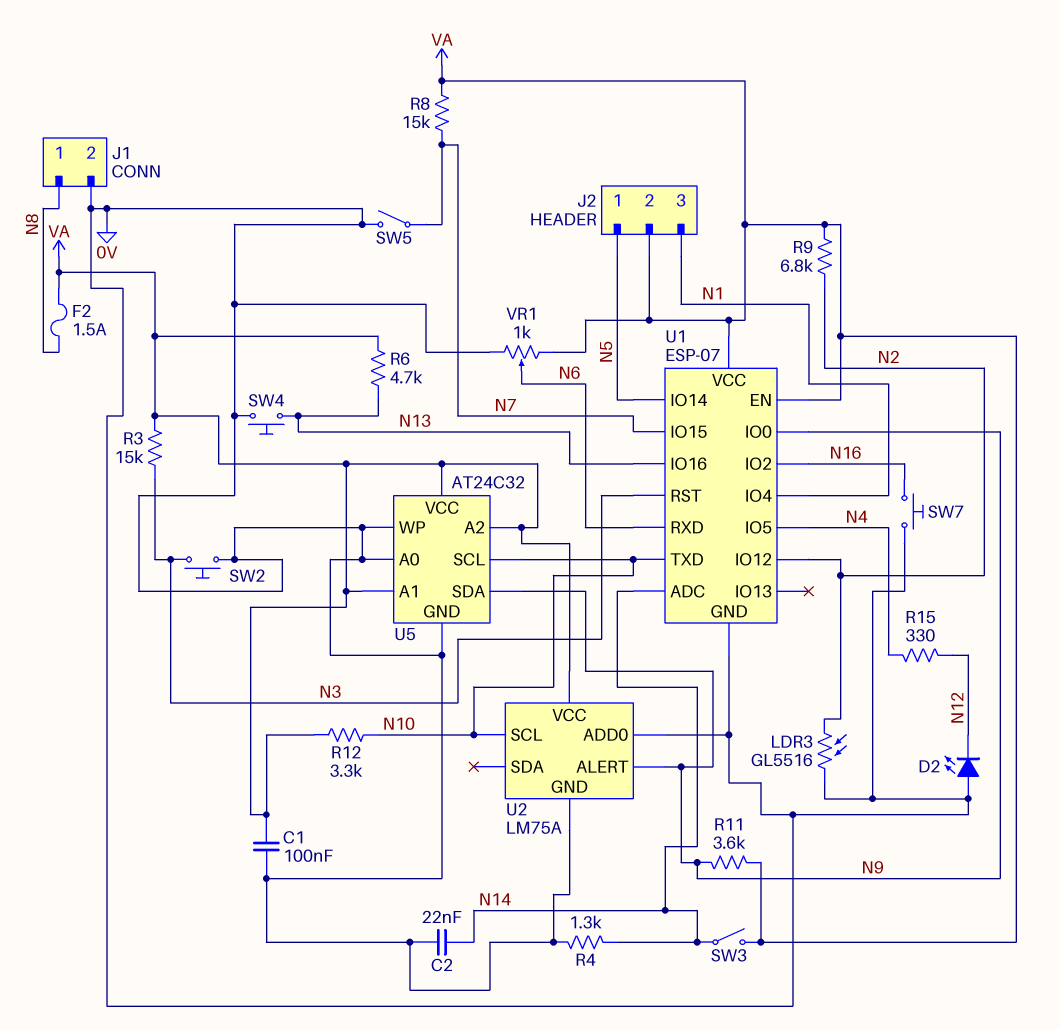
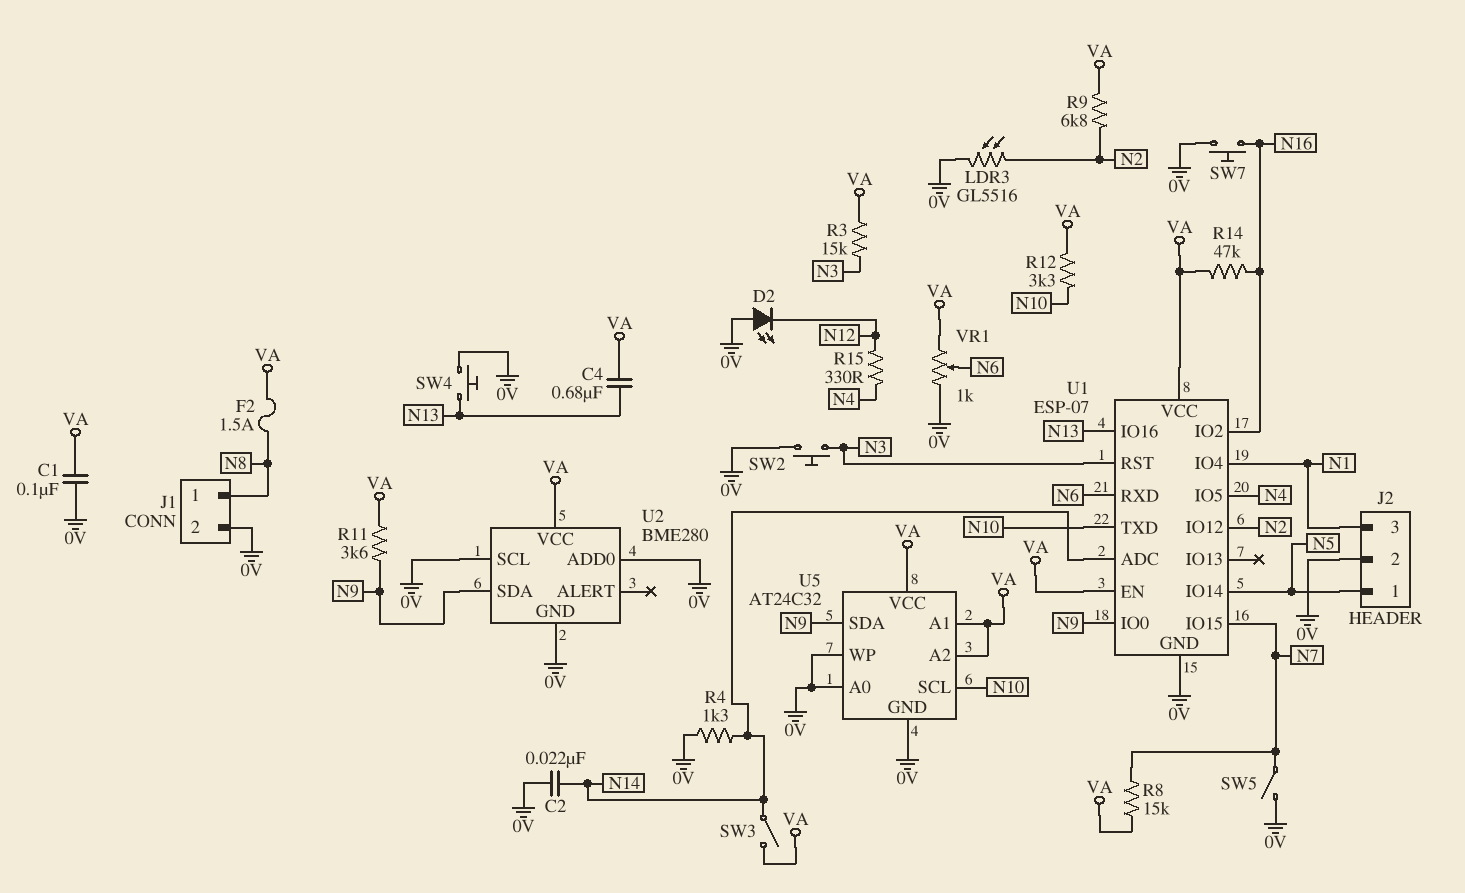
C4: none -> 680nF (N13, VA)
J2 pin 2: VA -> 0V
R6: 4.7k (N13, VA) -> none
R14: none -> 47k (N16, VA)
U2: LM75A -> BME280
U2 pin ALERT: N9 -> none
U2 pin SCL: N10 -> 0V
U2 pin SDA: none -> N9

